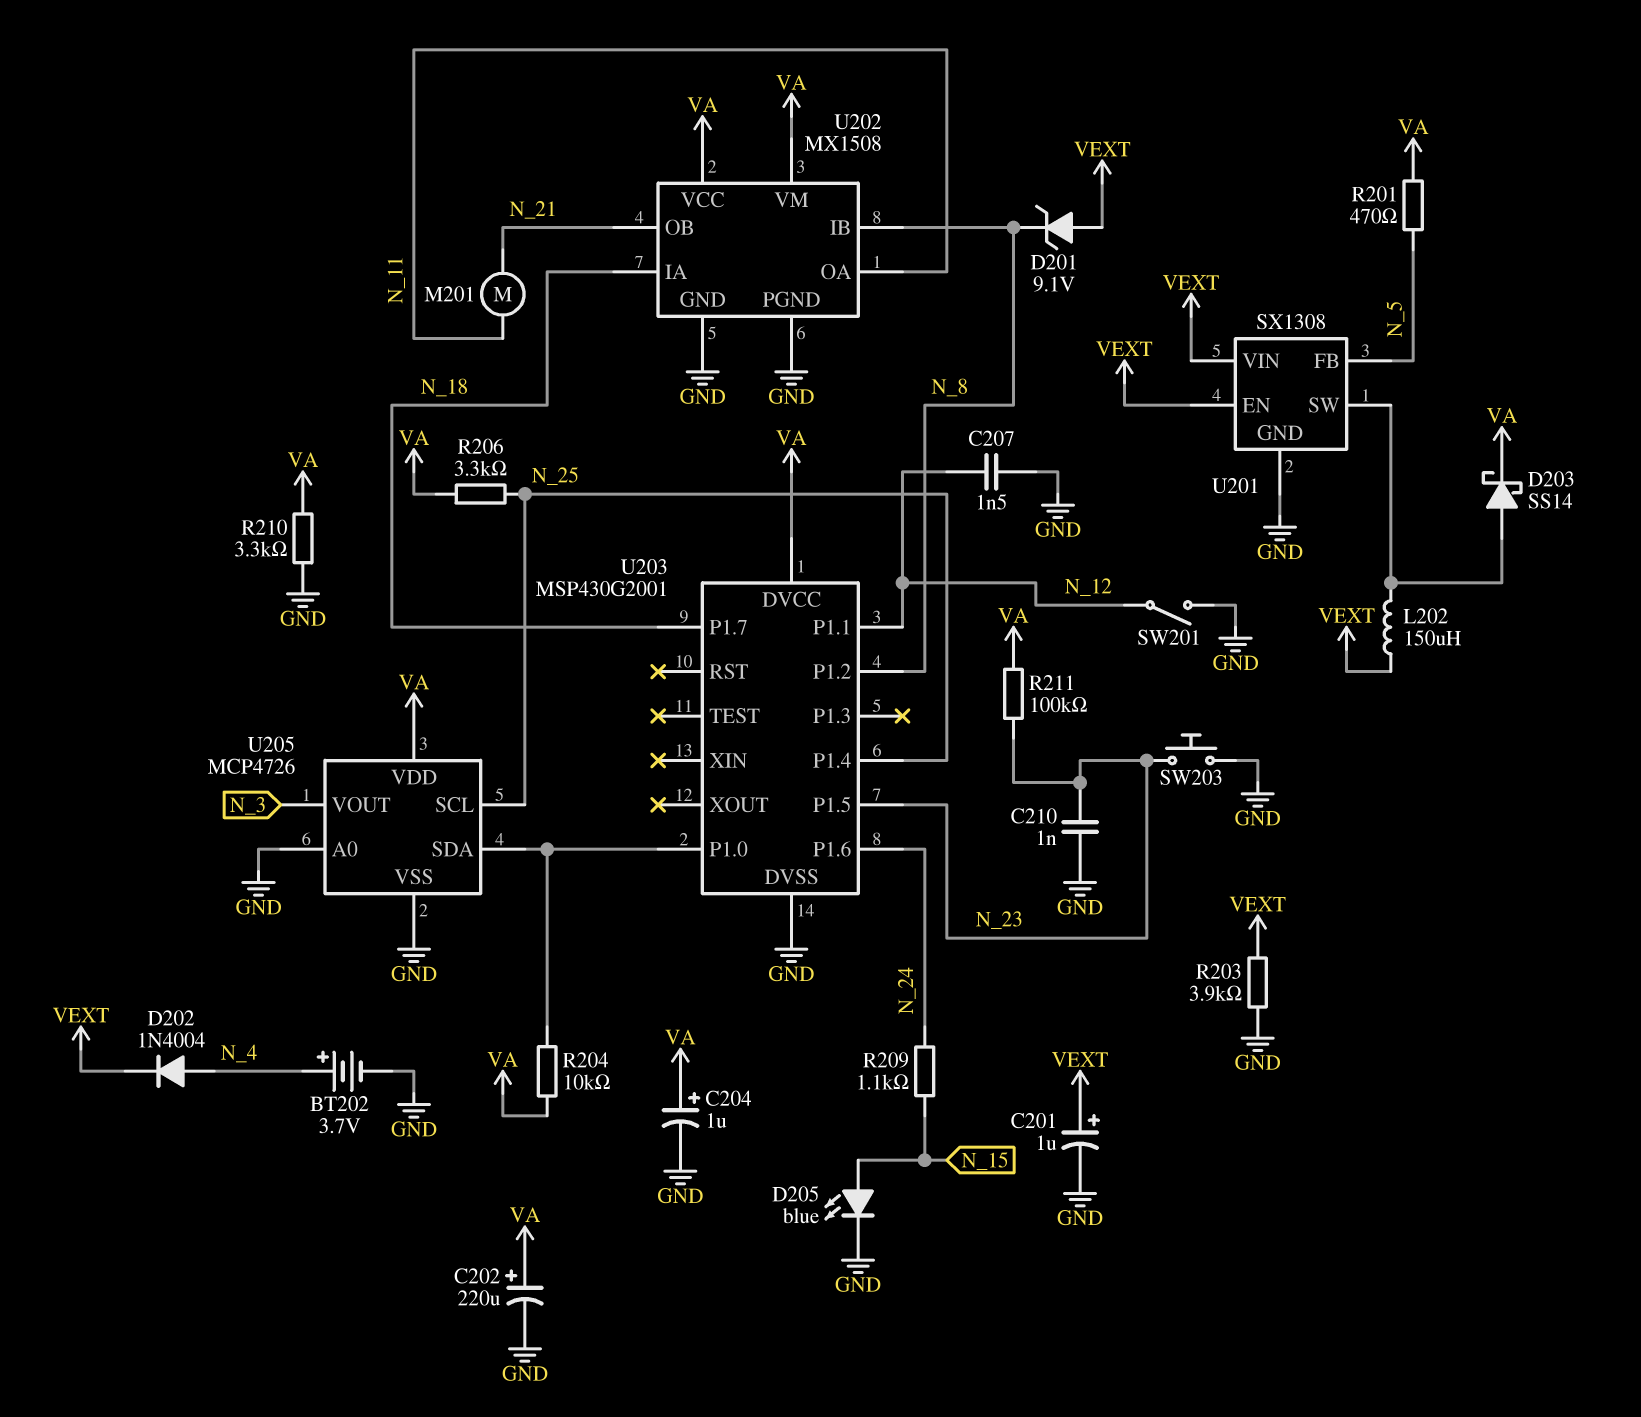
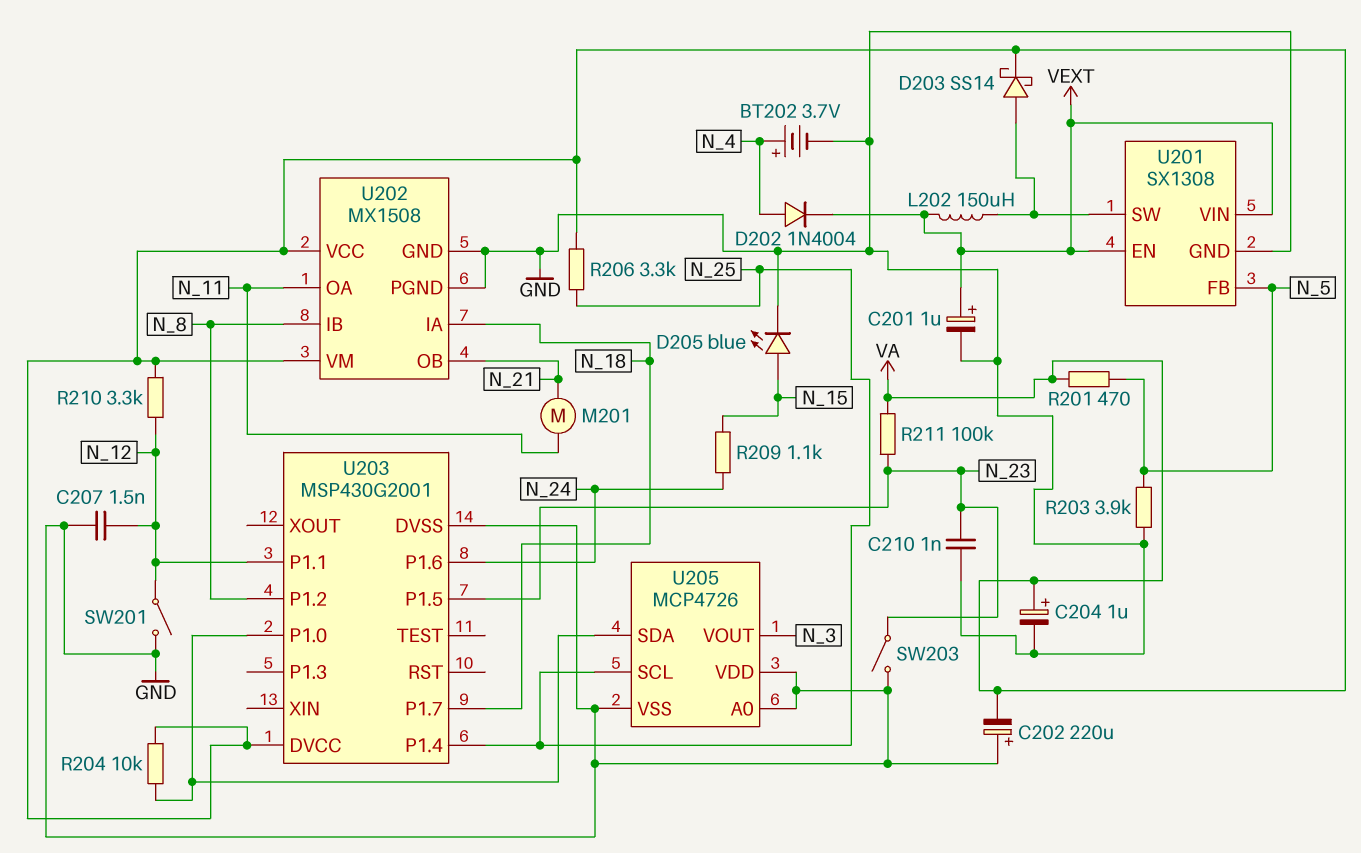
C202: 220uF (plus VA, minus GND) -> 220uF (plus GND, minus VA)
D201: zener 9.1V (A VEXT, K N_8) -> none
R203: 3.9k (GND, VEXT) -> 3.9k (GND, N_5)
R210: 3.3k (GND, VA) -> 3.3k (N_12, VA)
SW203: button (GND, N_23) -> switch (GND, N_23)
U205 pin VDD: VA -> GND

